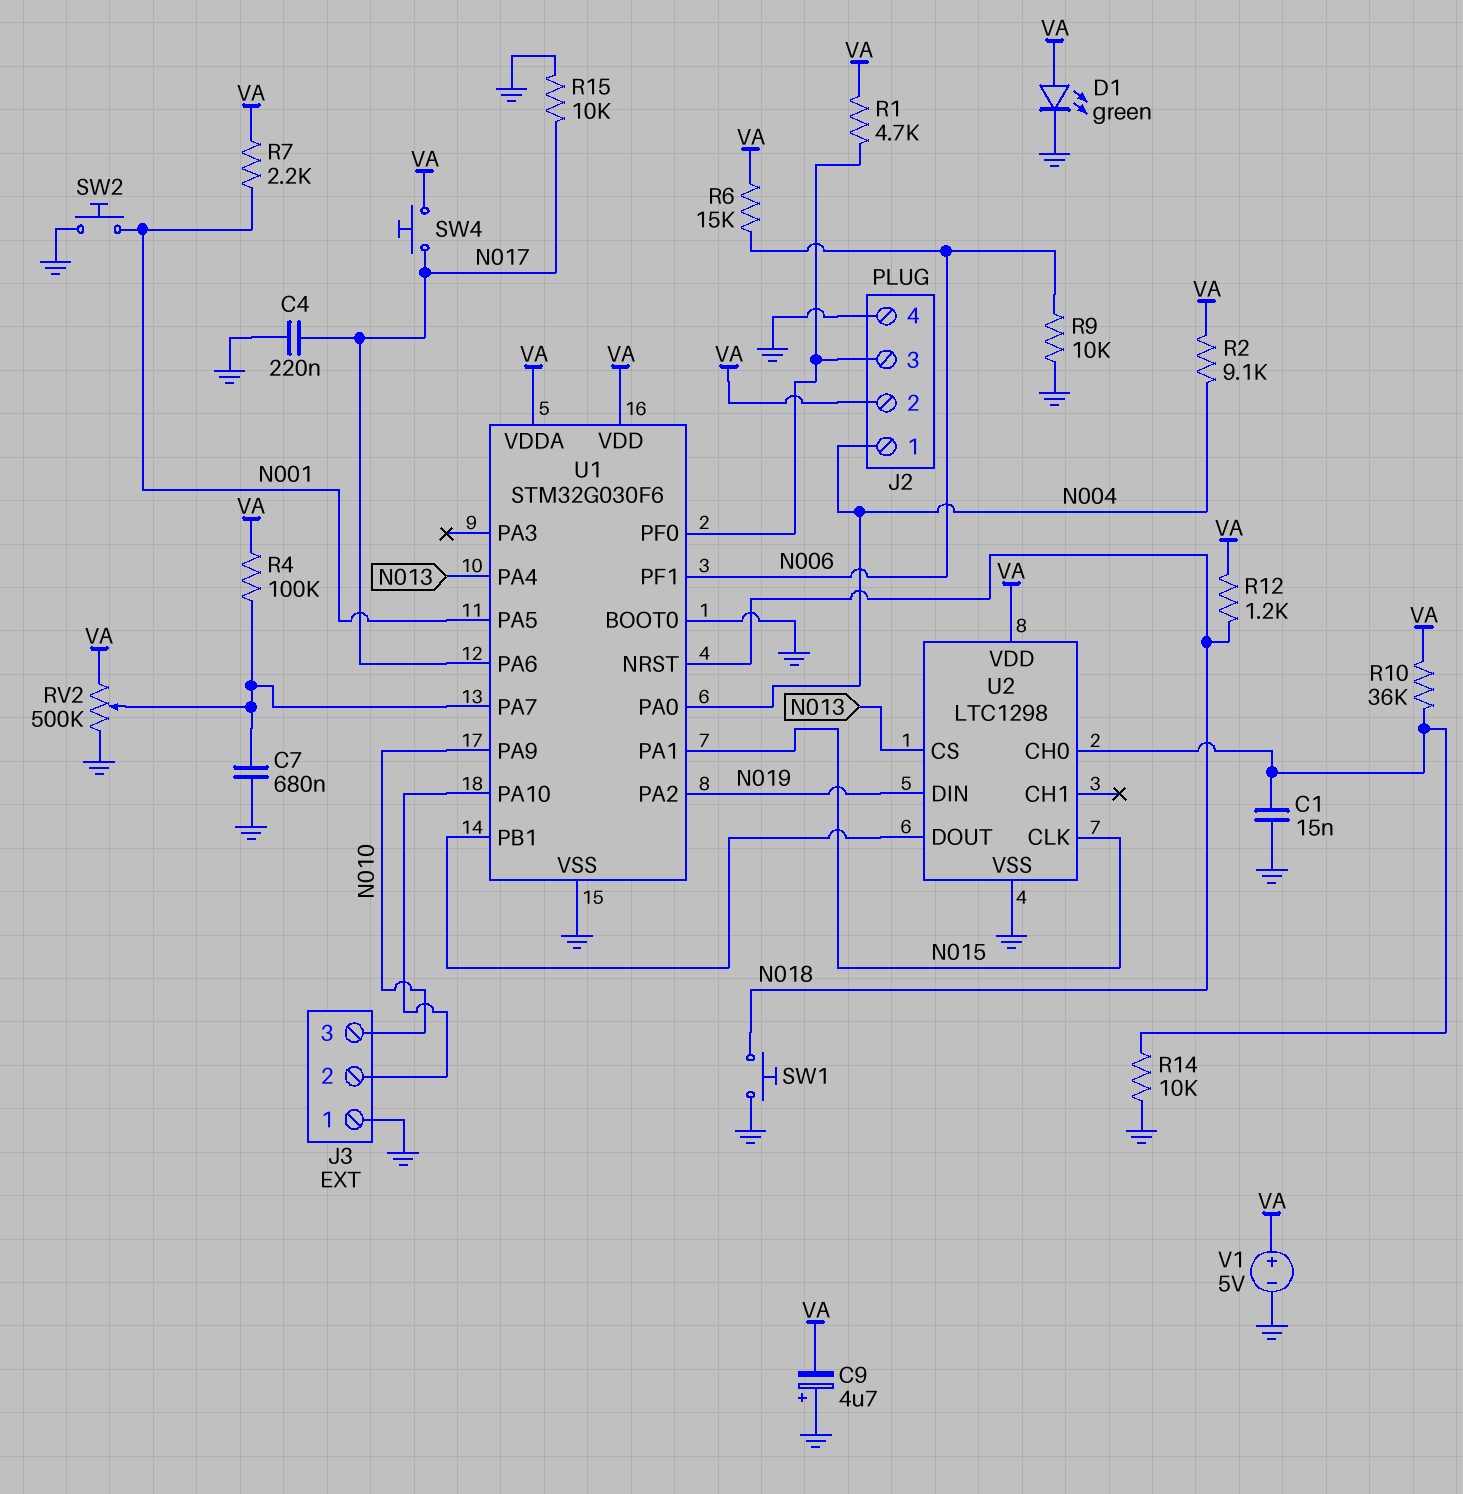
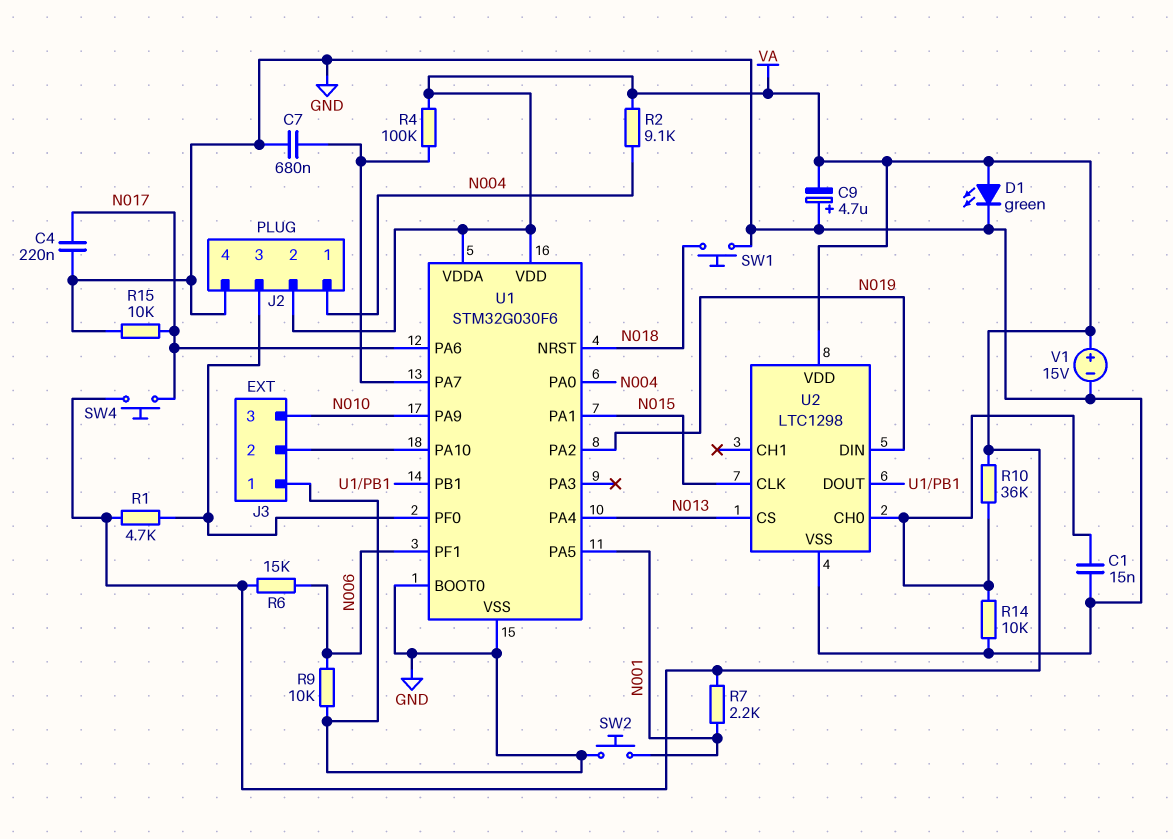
R12: 1.2k (N018, VA) -> none
RV2: 500k (GND, VA, wiper U1/PA7) -> none
V1: 5V (plus VA, minus GND) -> 15V (plus VA, minus GND)

